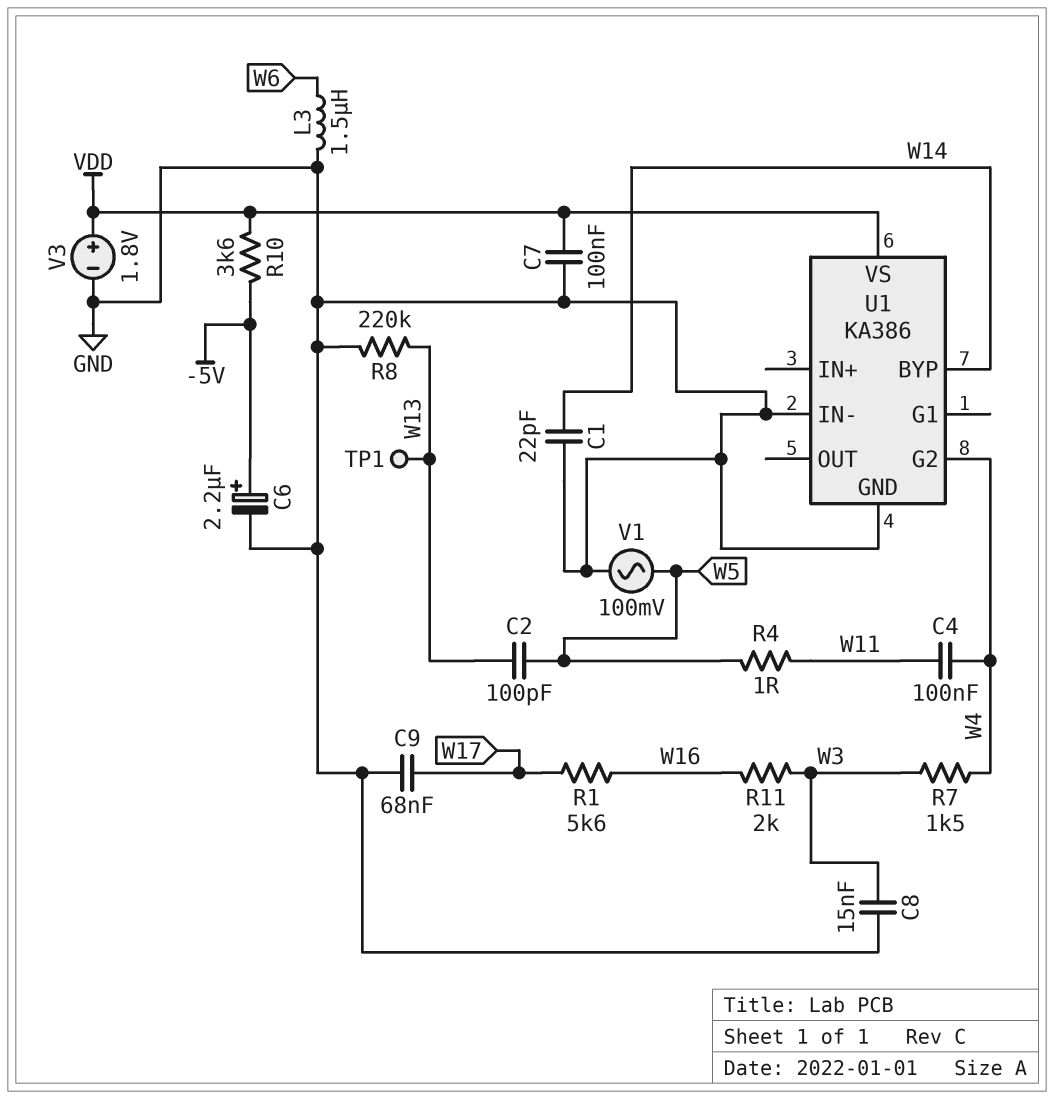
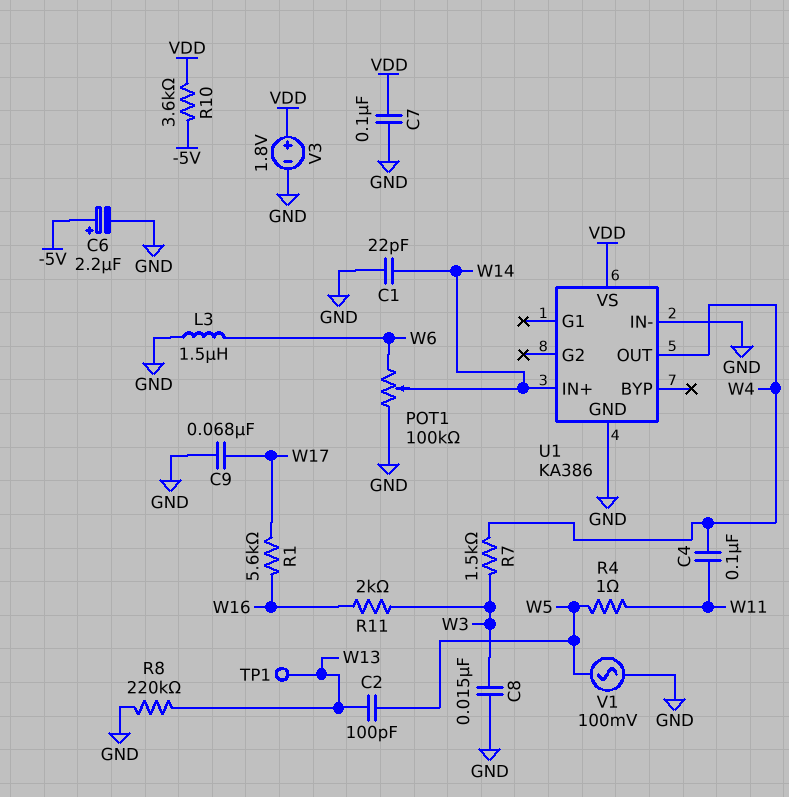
POT1: none -> 100k (GND, W6, wiper W14)
U1 pin BYP: W14 -> none
U1 pin G2: W4 -> none
U1 pin IN+: none -> W14
U1 pin OUT: none -> W4

